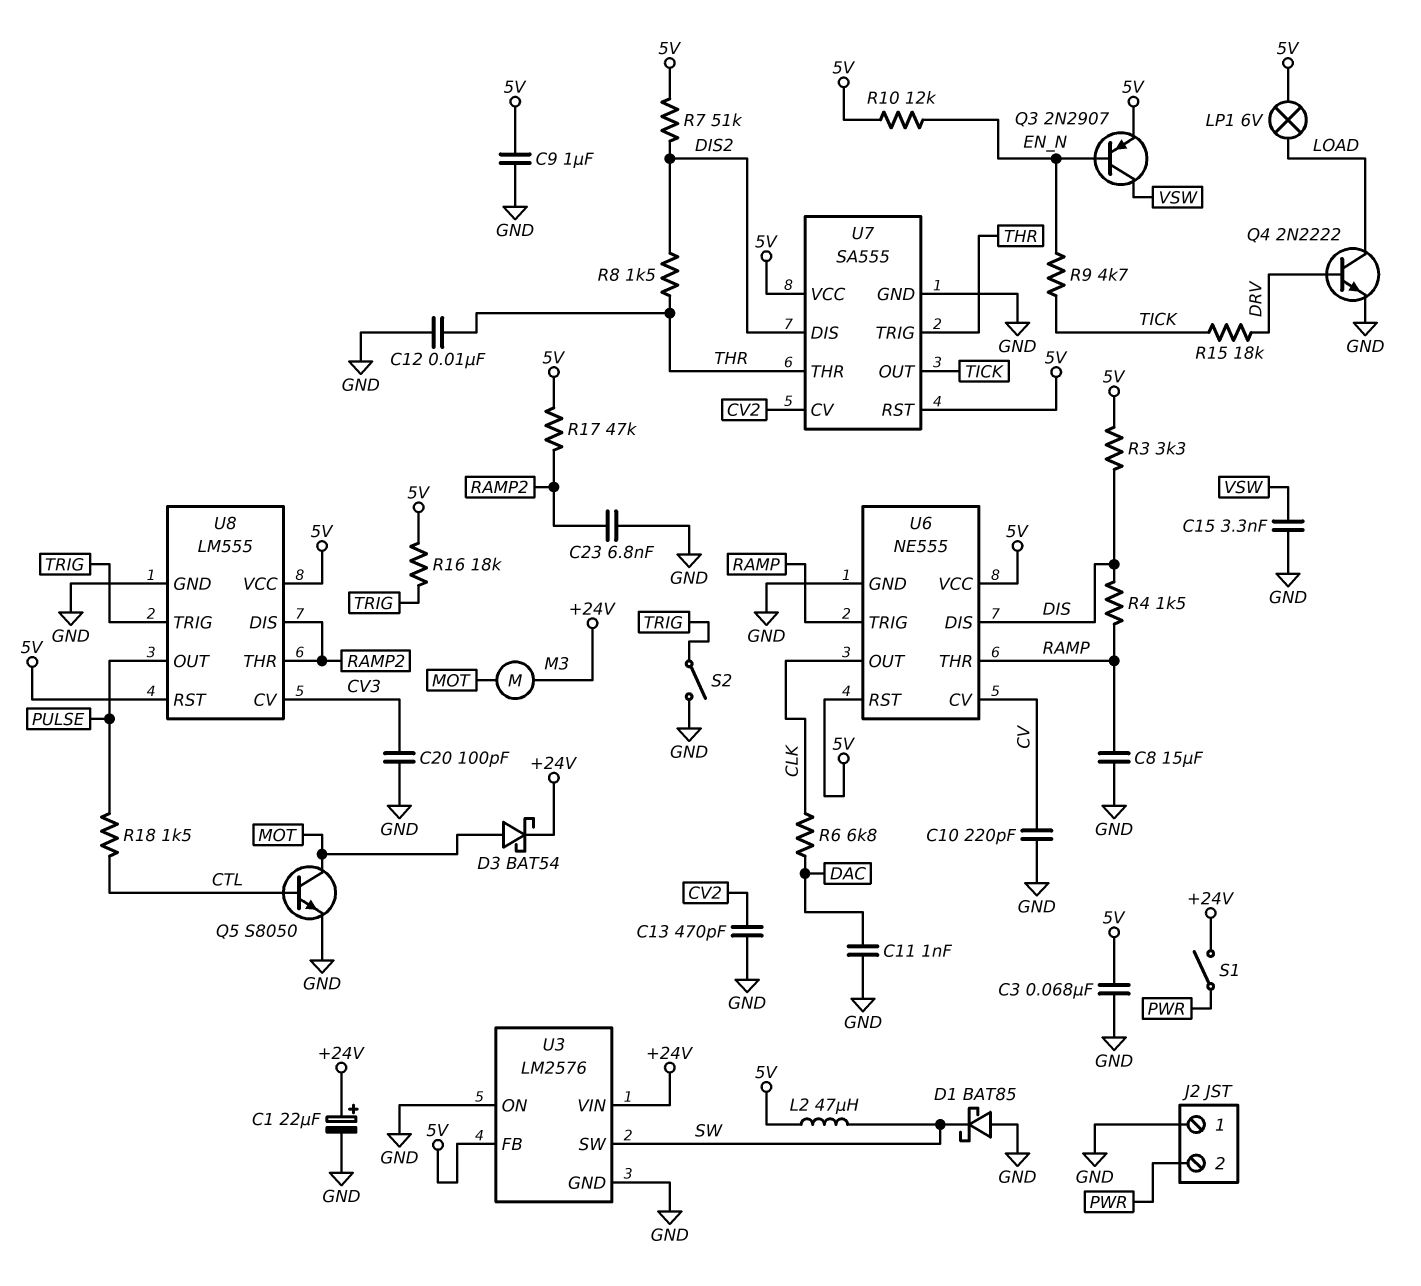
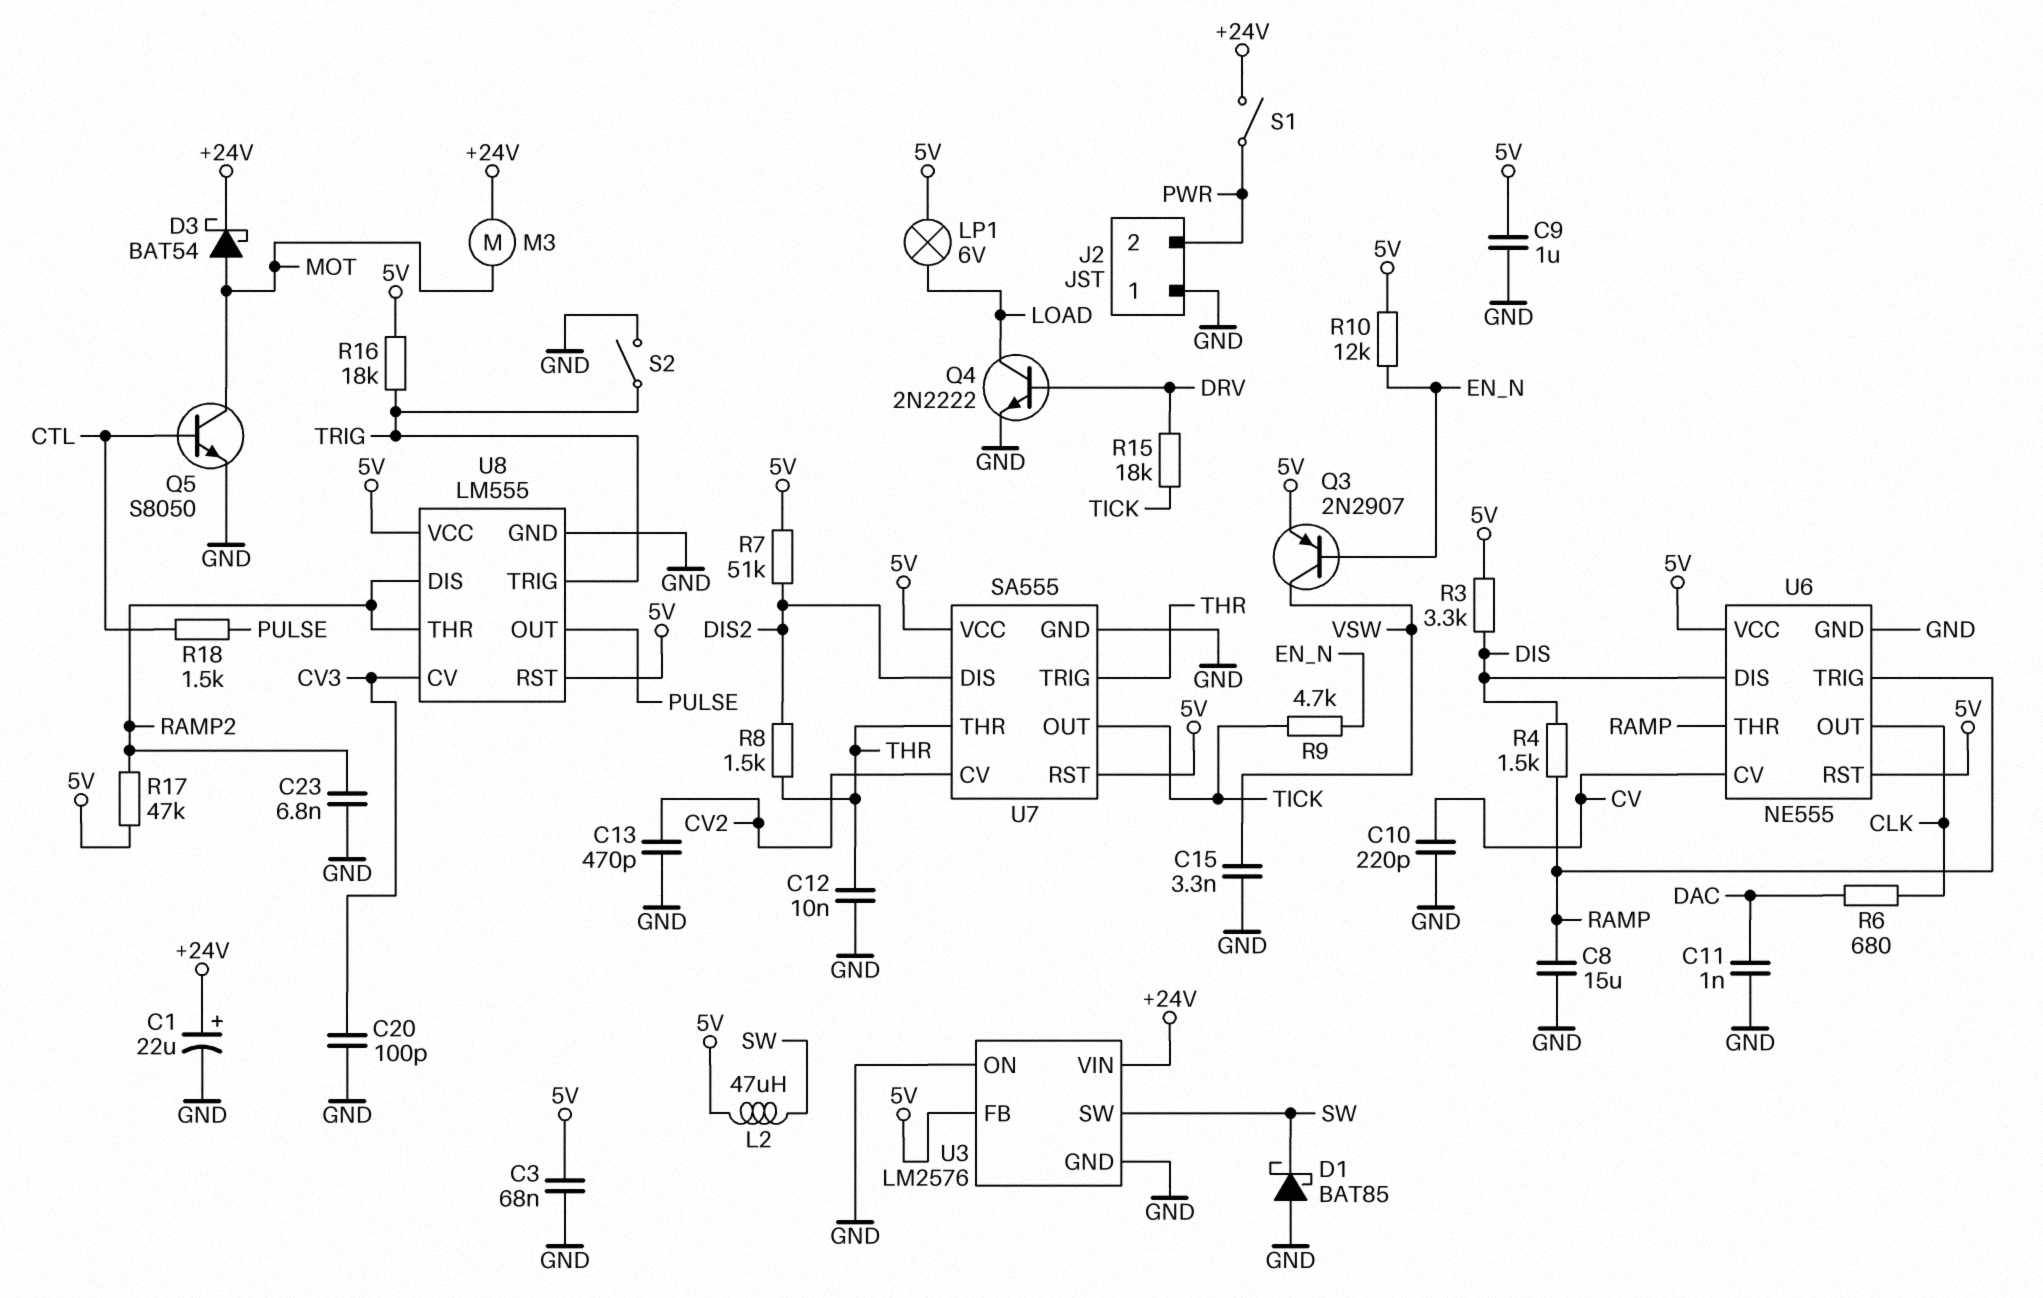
R6: 6.8k (CLK, DAC) -> 680 (CLK, DAC)

